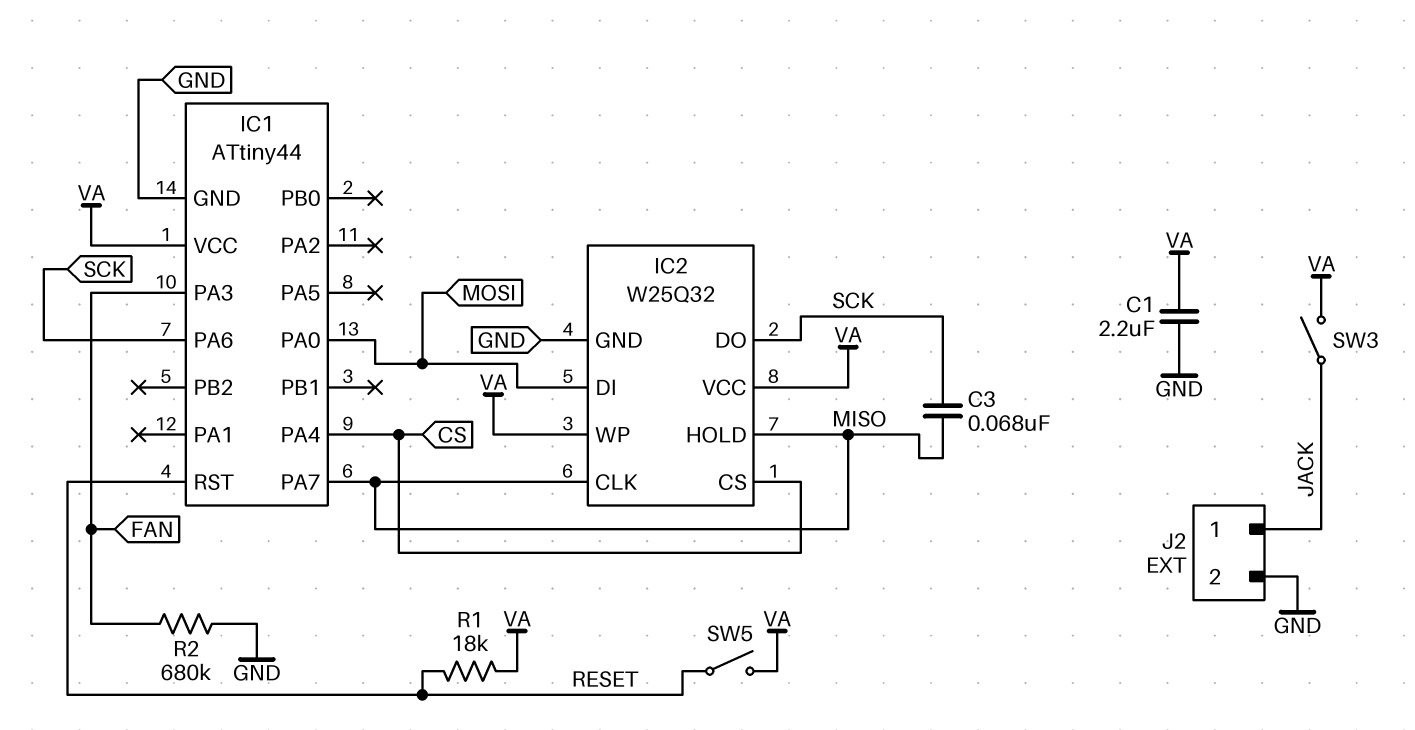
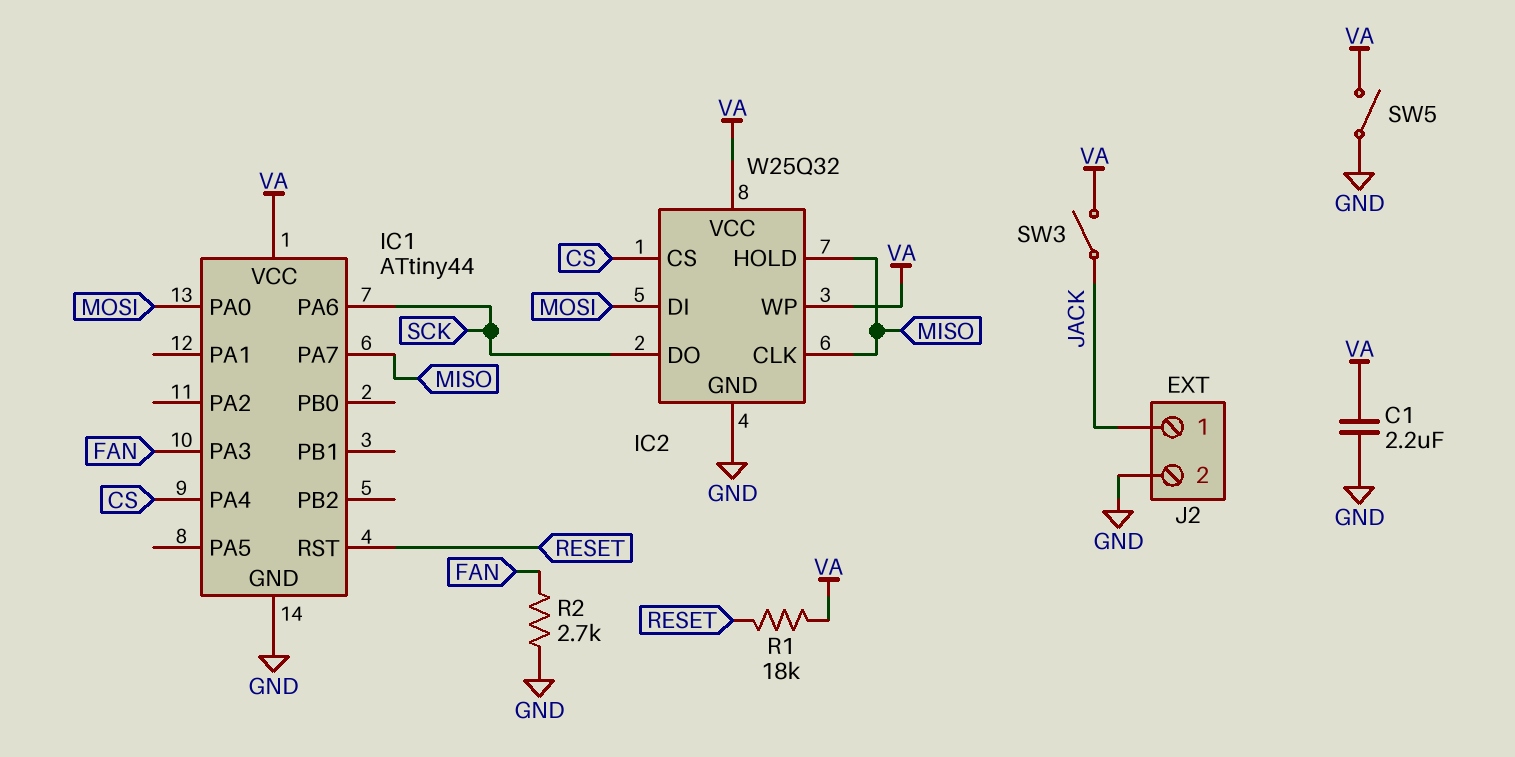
C3: 68nF (MISO, SCK) -> none
R2: 680k (FAN, GND) -> 2.7k (FAN, GND)
SW5: switch (RESET, VA) -> switch (GND, VA)

